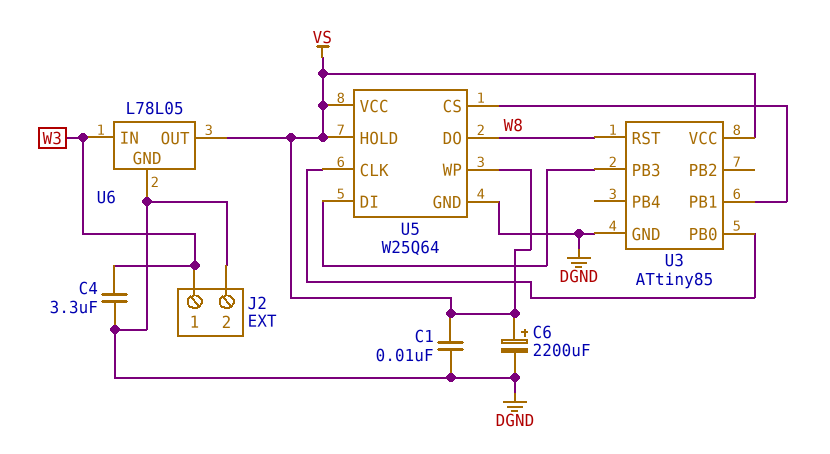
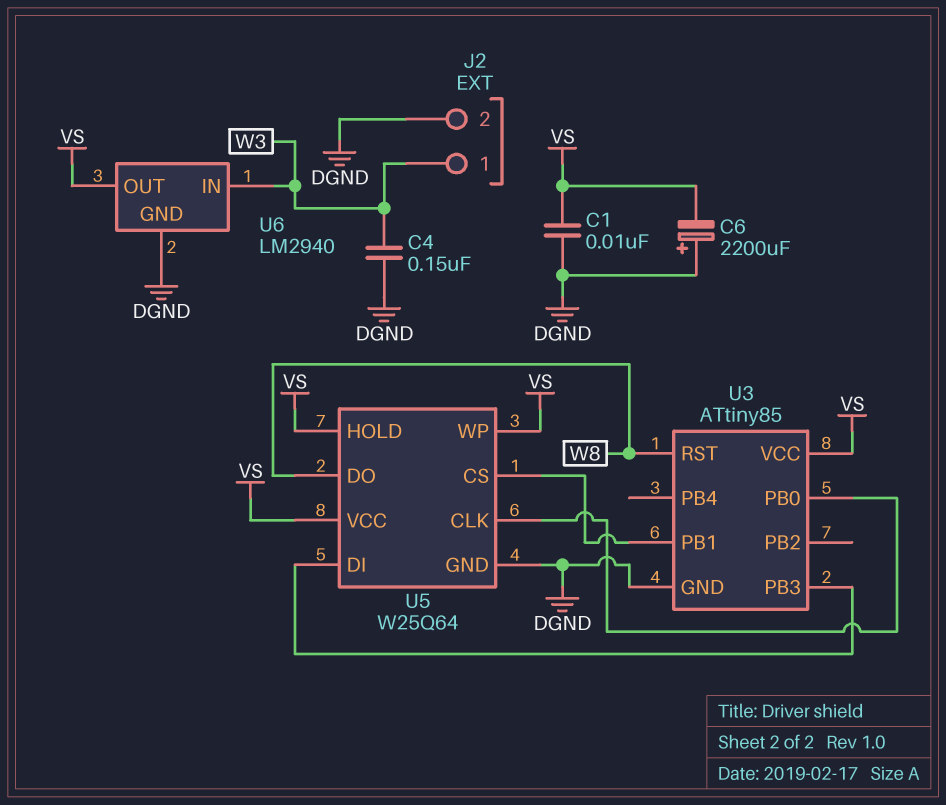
C4: 3.3uF (DGND, W3) -> 150nF (DGND, W3)
C6: 2200uF (plus VS, minus DGND) -> 2200uF (plus DGND, minus VS)
U6: L78L05 -> LM2940

